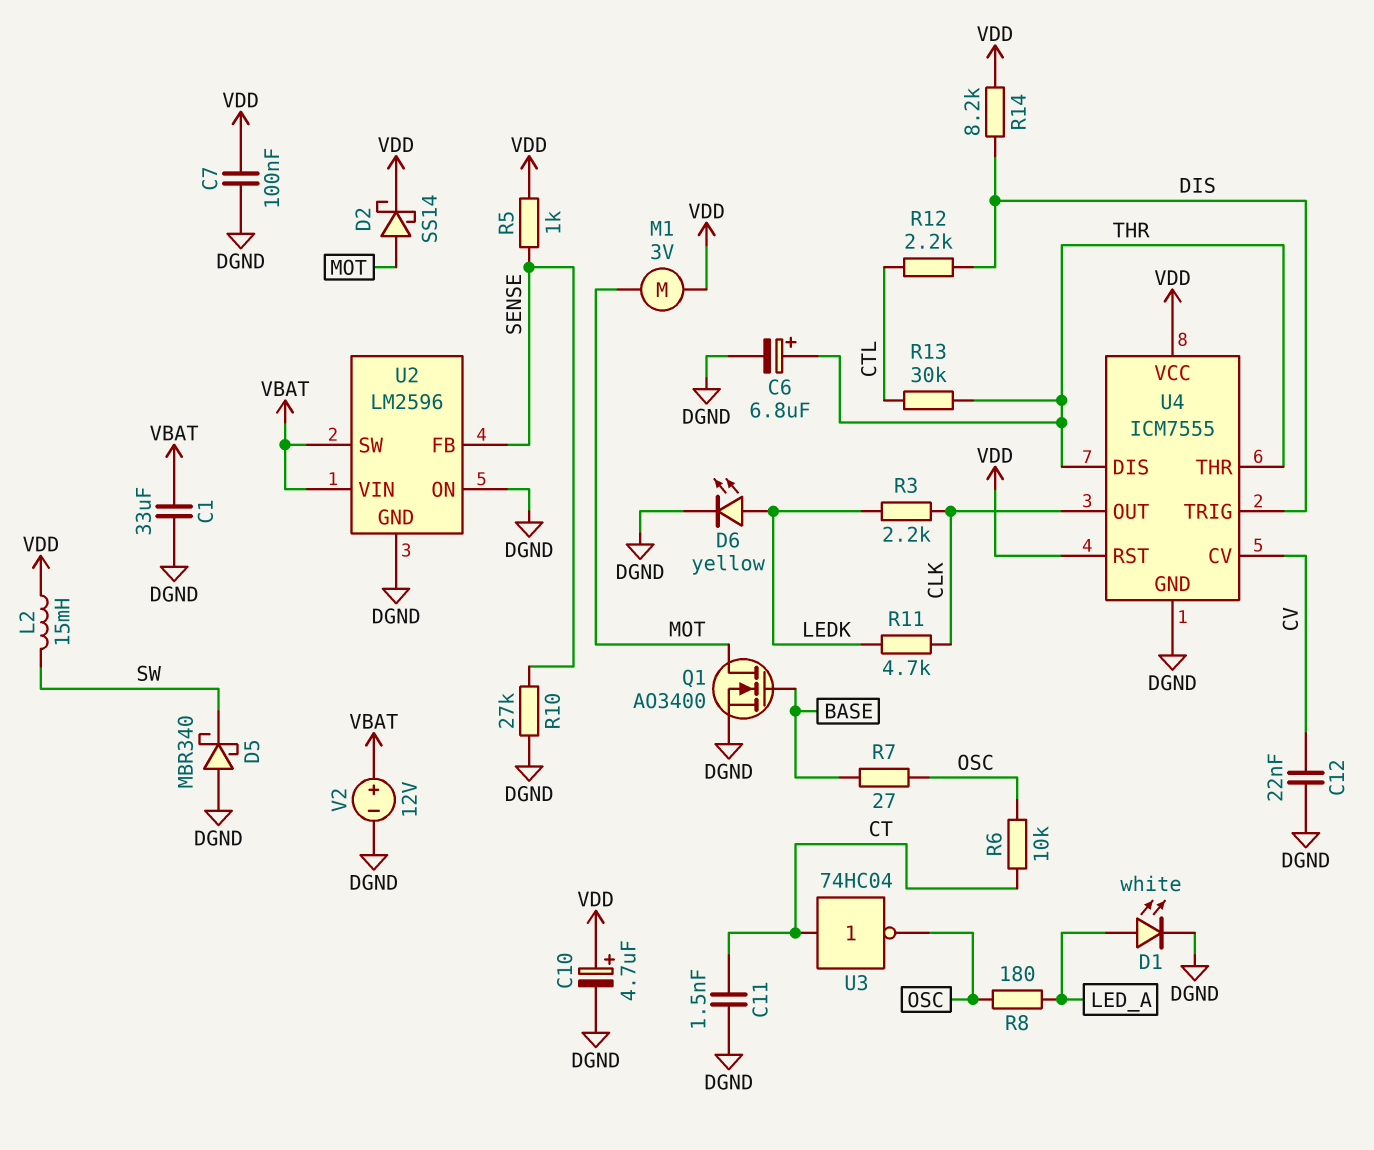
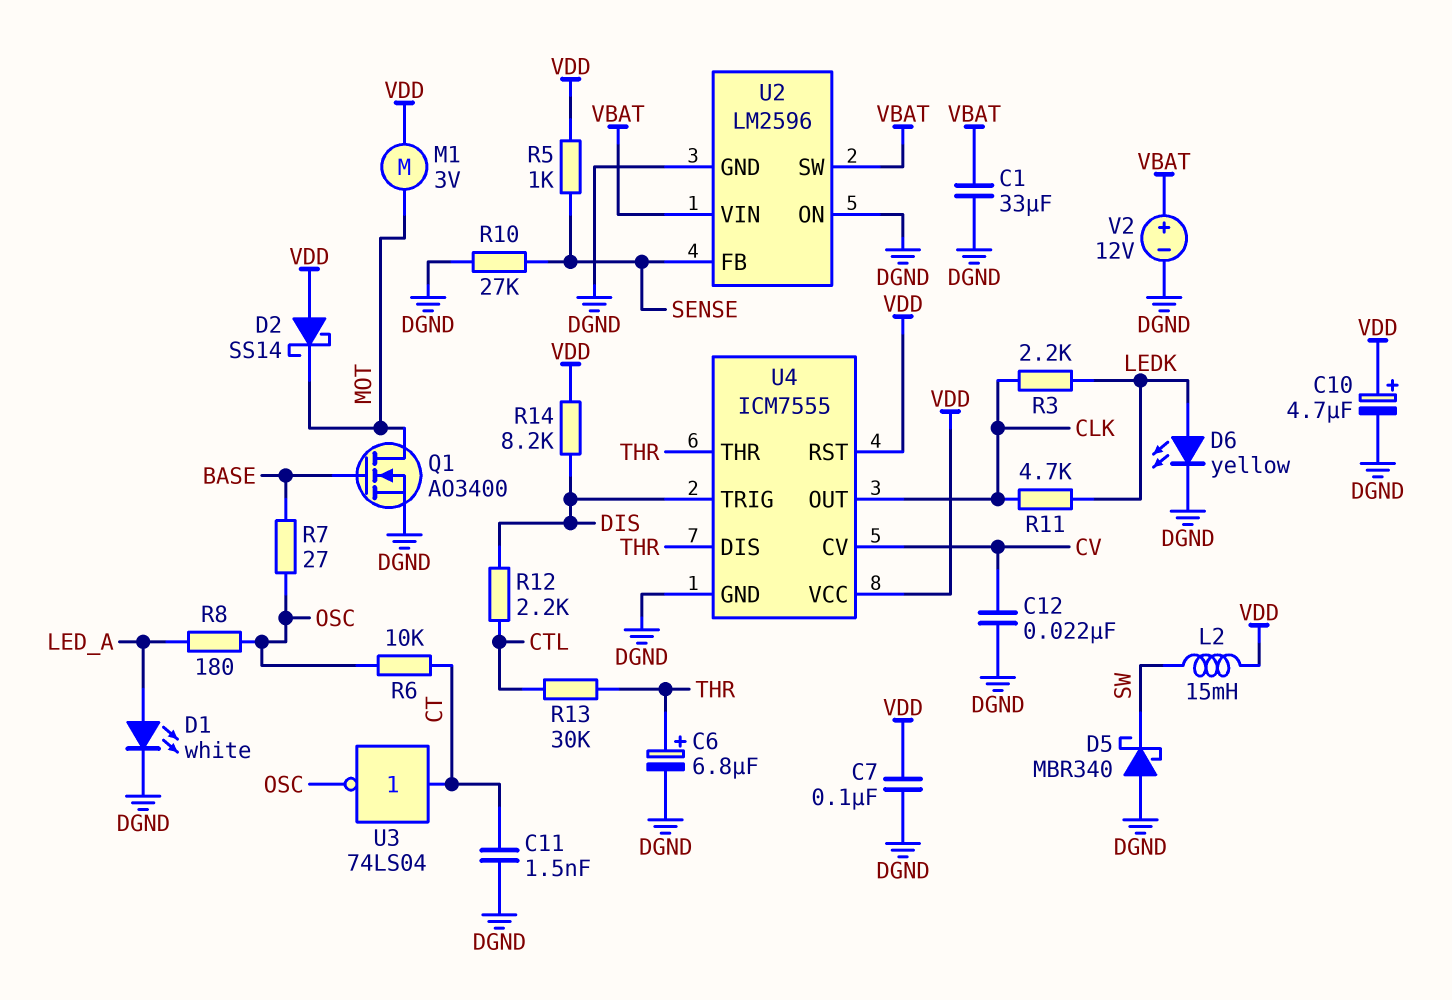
D2: schottky SS14 (A MOT, K VDD) -> schottky SS14 (A VDD, K MOT)
U3: NOT 74HC04 (in CT, out OSC) -> NOT 74LS04 (in CT, out OSC)

